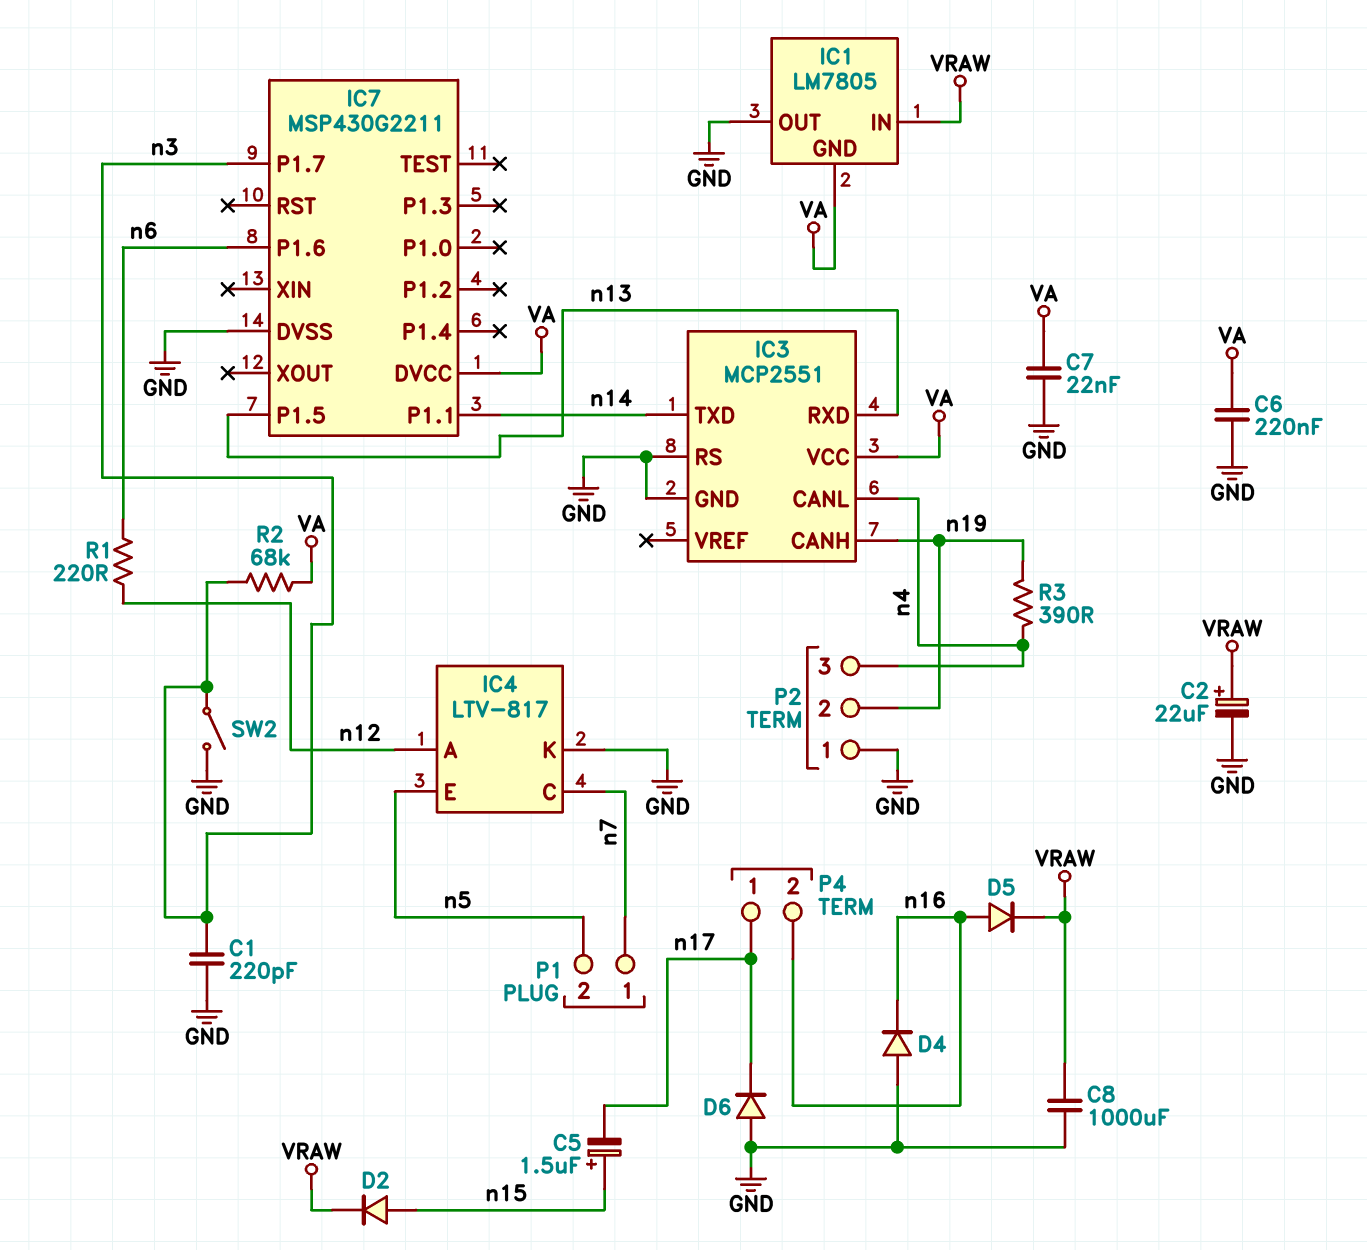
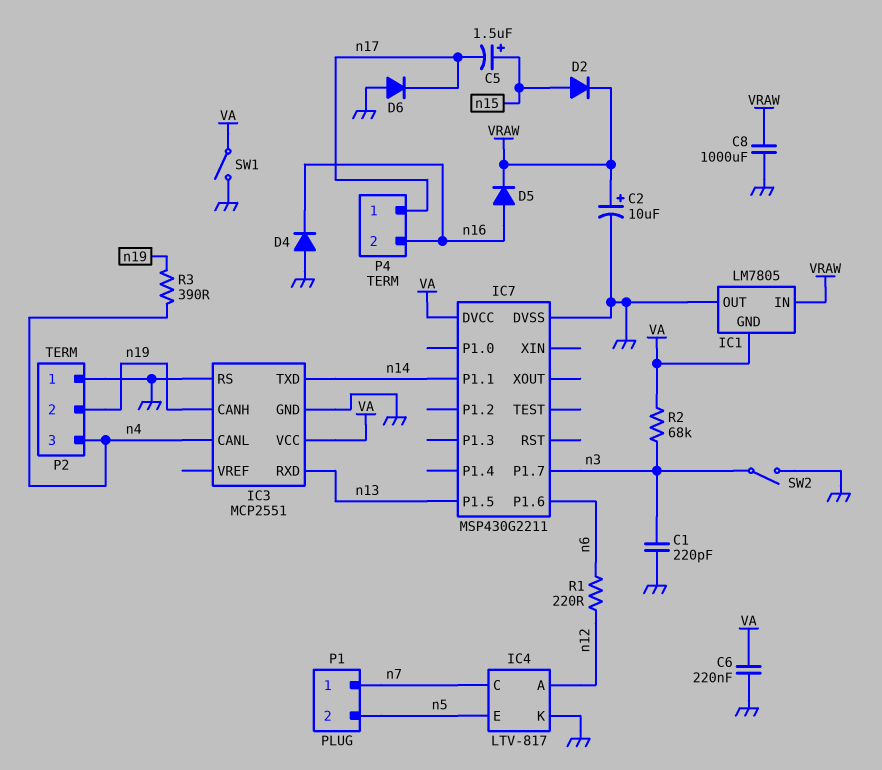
C2: 22uF (plus VRAW, minus GND) -> 10uF (plus VRAW, minus GND)
C7: 22nF (GND, VA) -> none
SW1: none -> switch (GND, VA)

